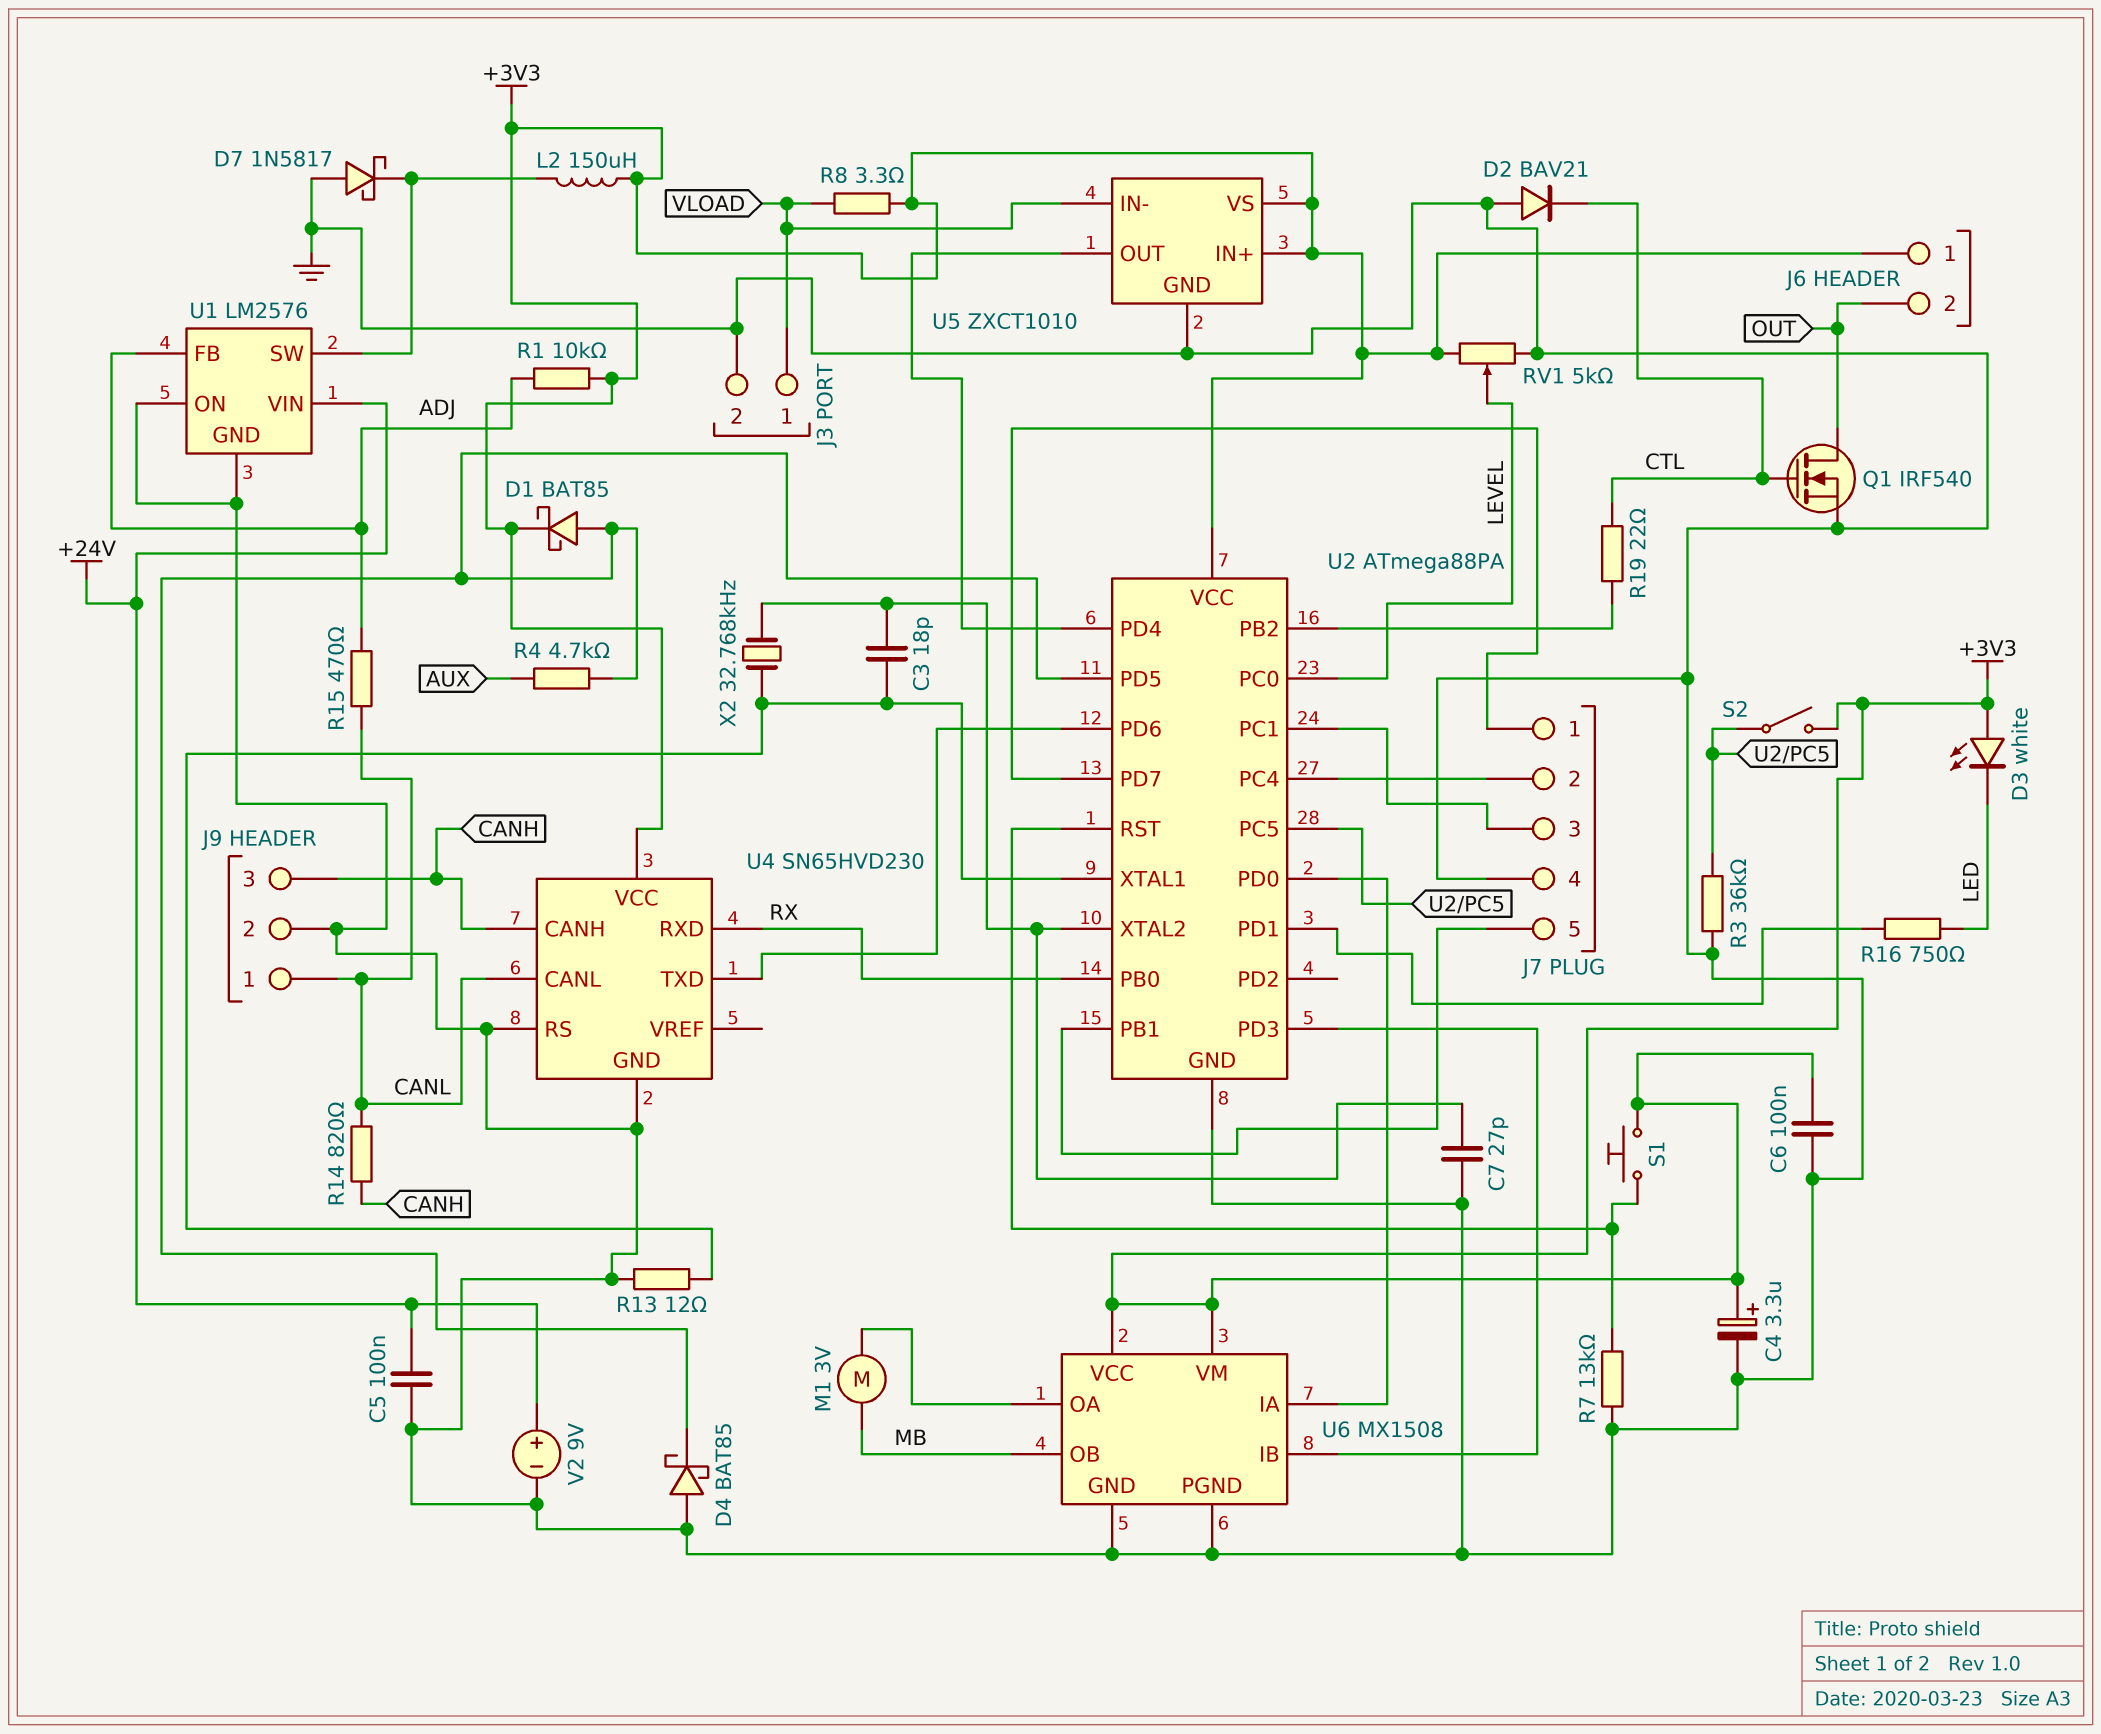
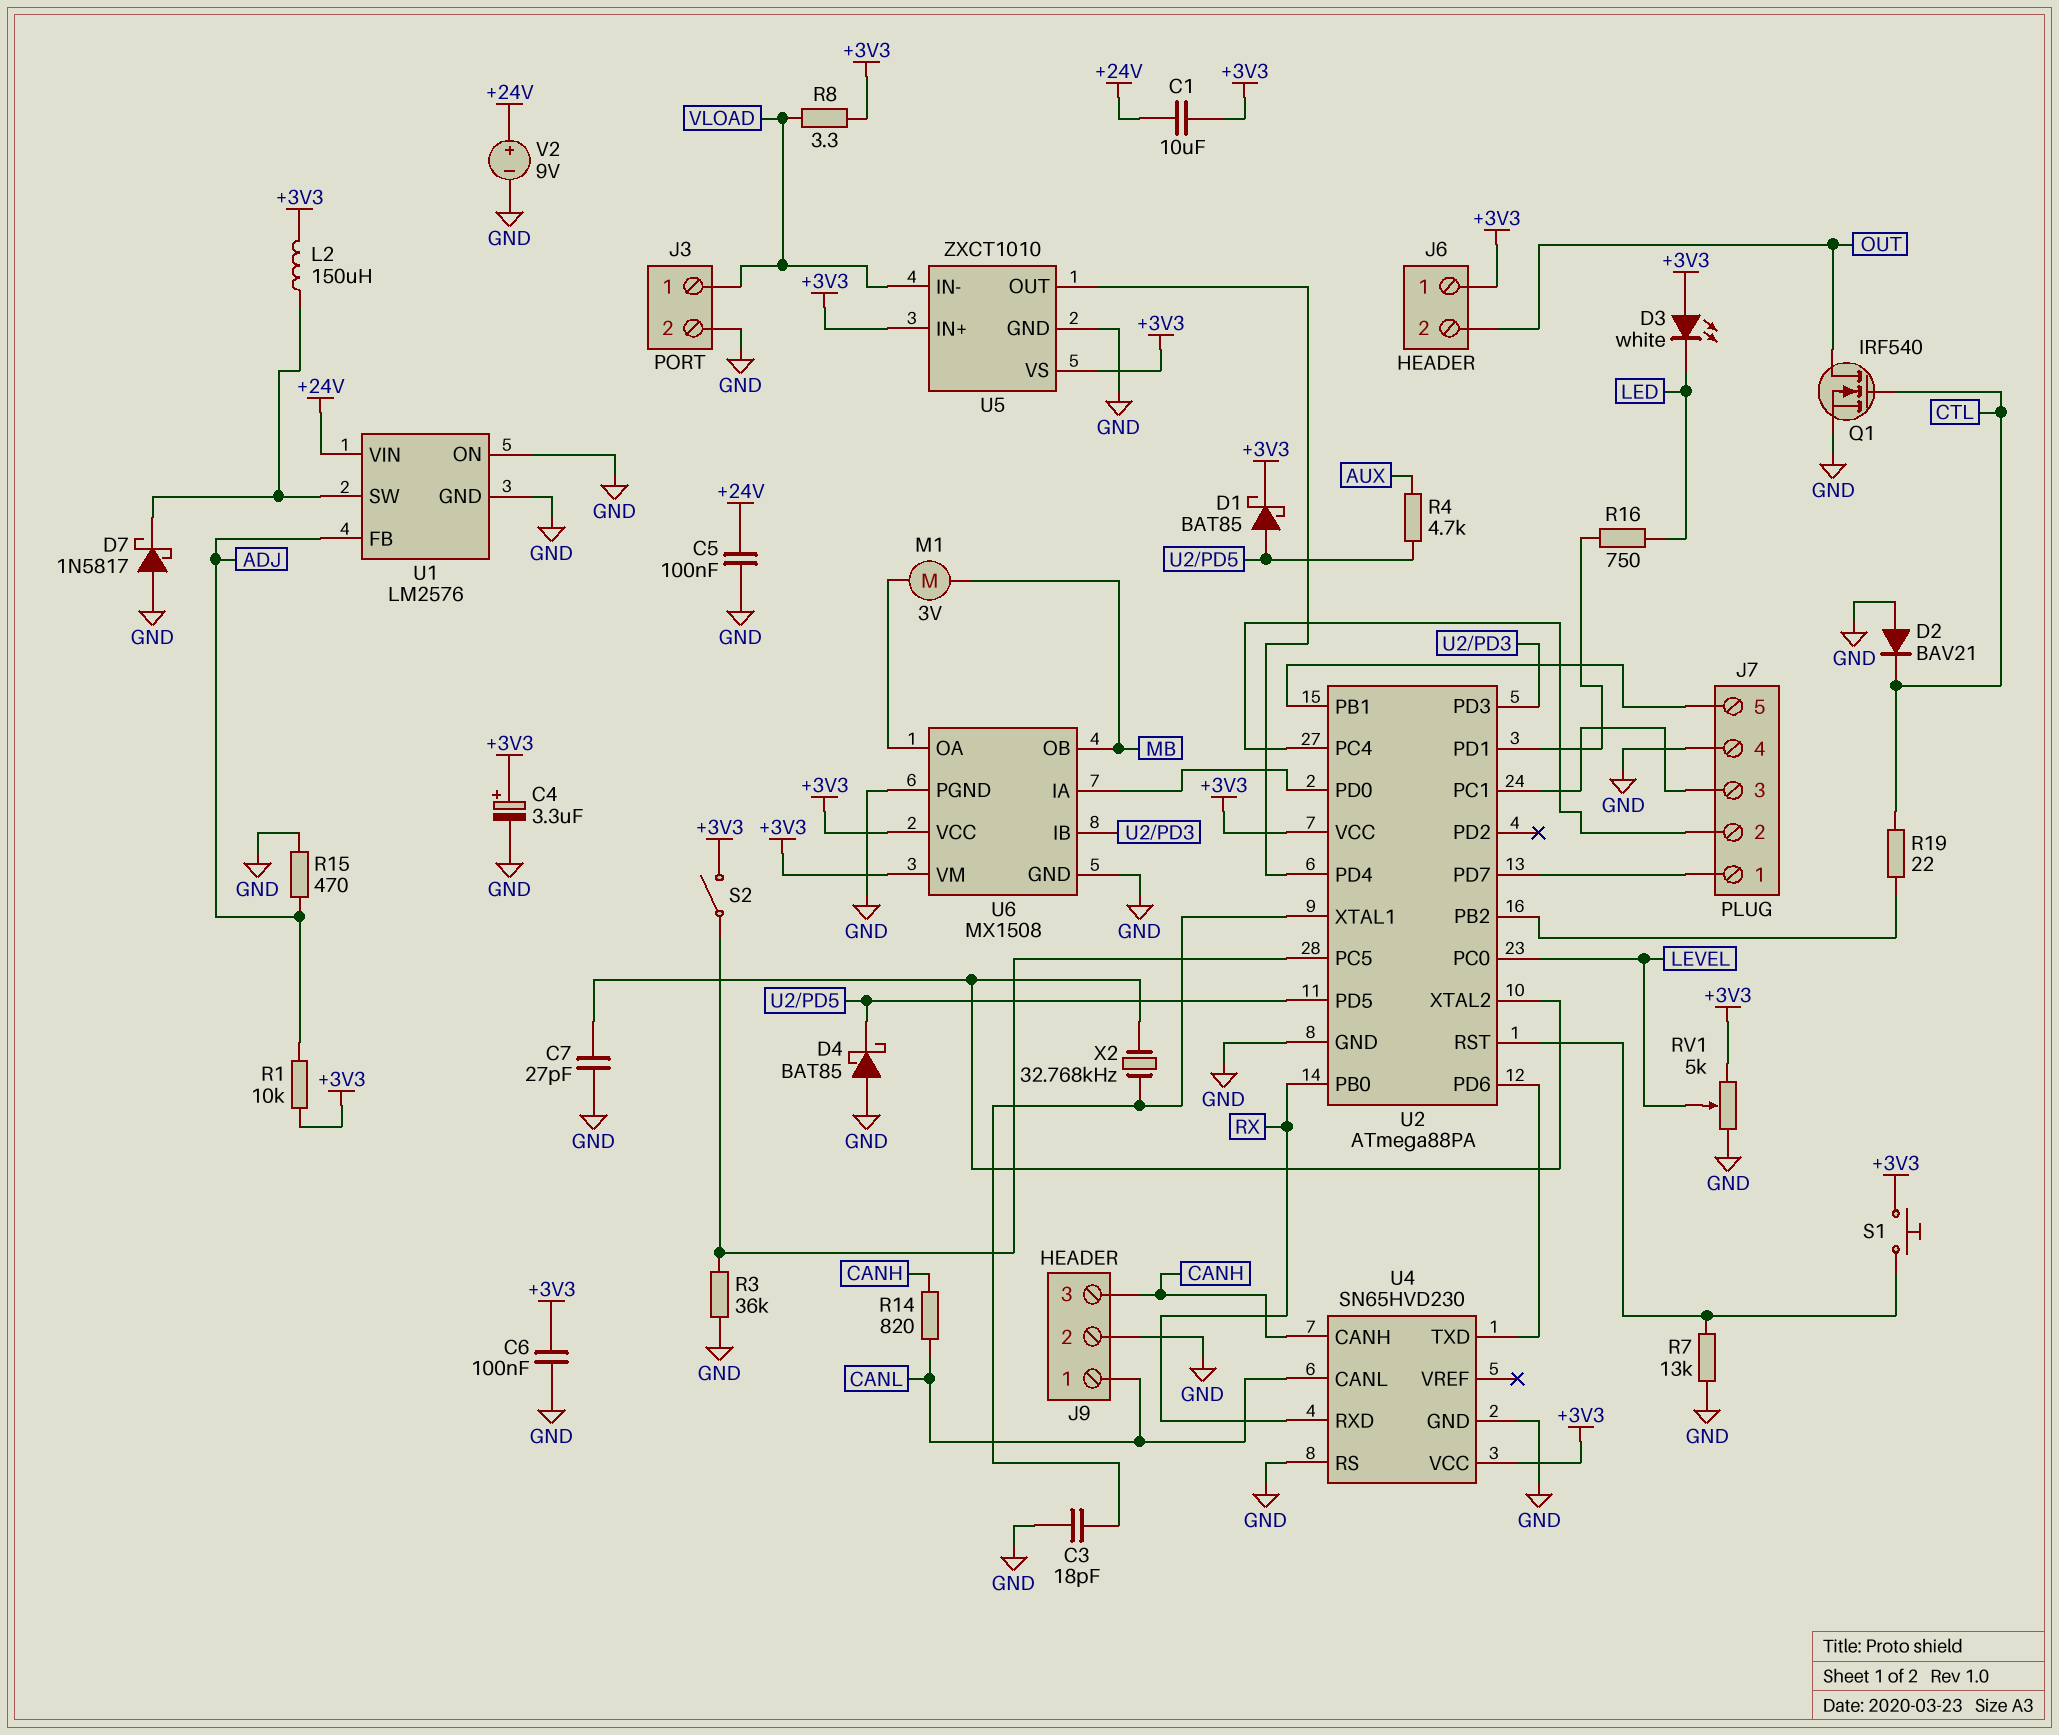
C1: none -> 10uF (+3V3, +24V)
C3: 18pF (U2/XTAL1, U2/XTAL2) -> 18pF (GND, U2/XTAL1)
R13: 12 (GND, U2/XTAL1) -> none
R15: 470 (ADJ, CANL) -> 470 (ADJ, GND)

